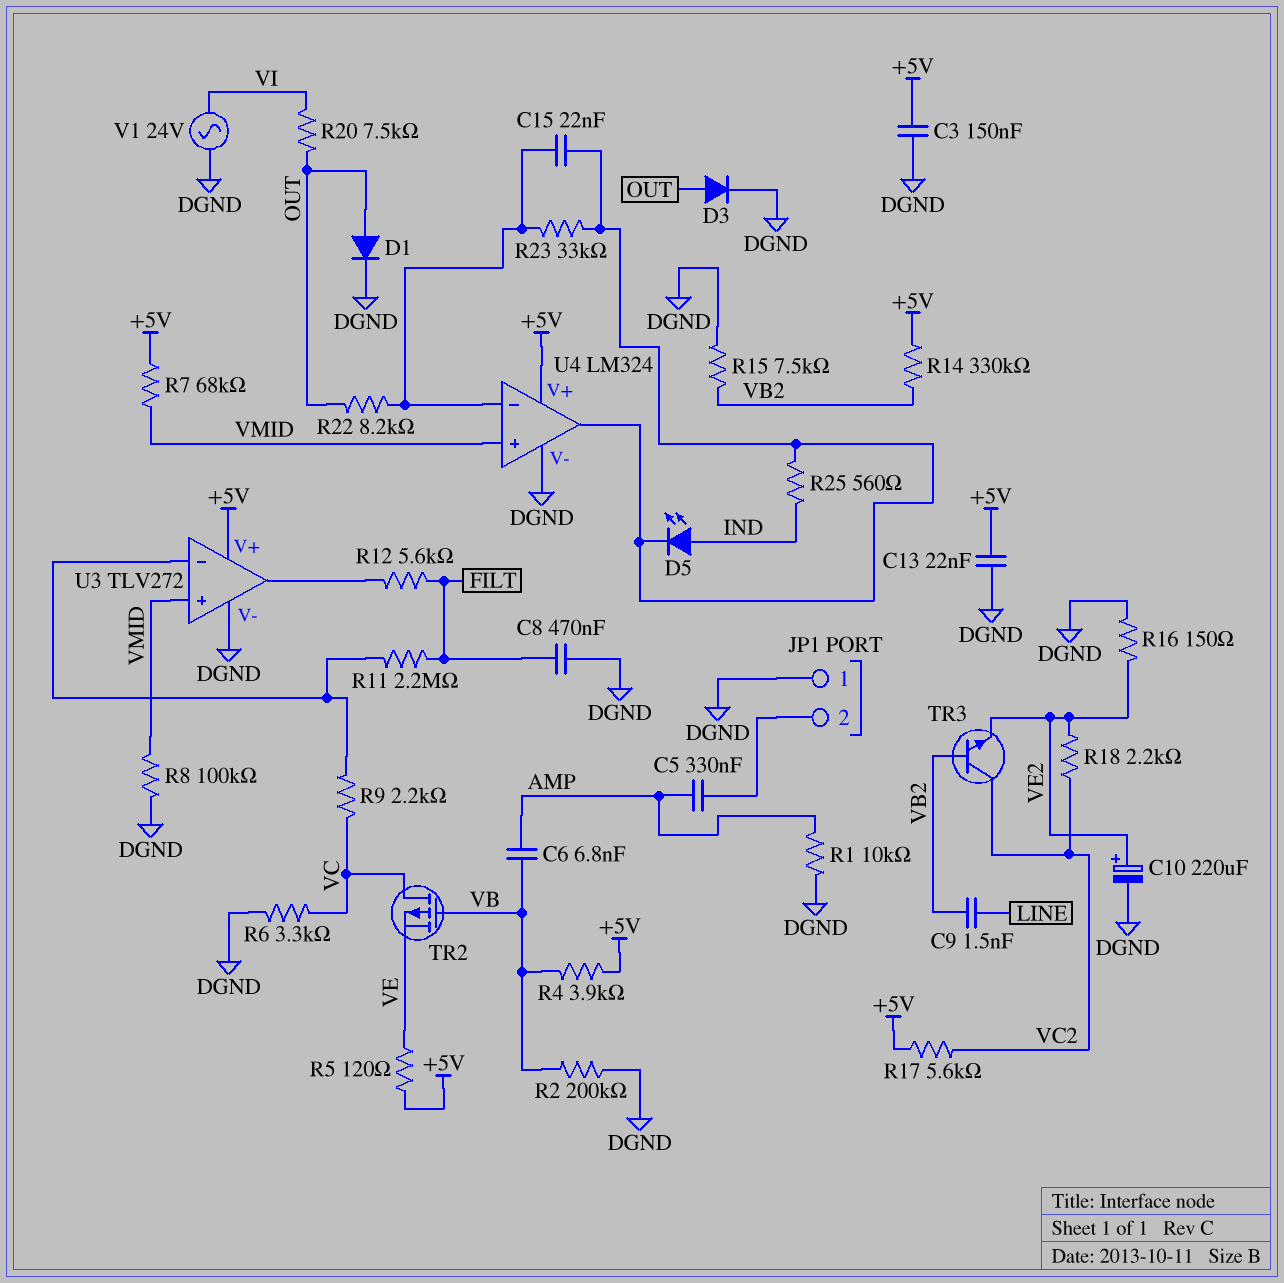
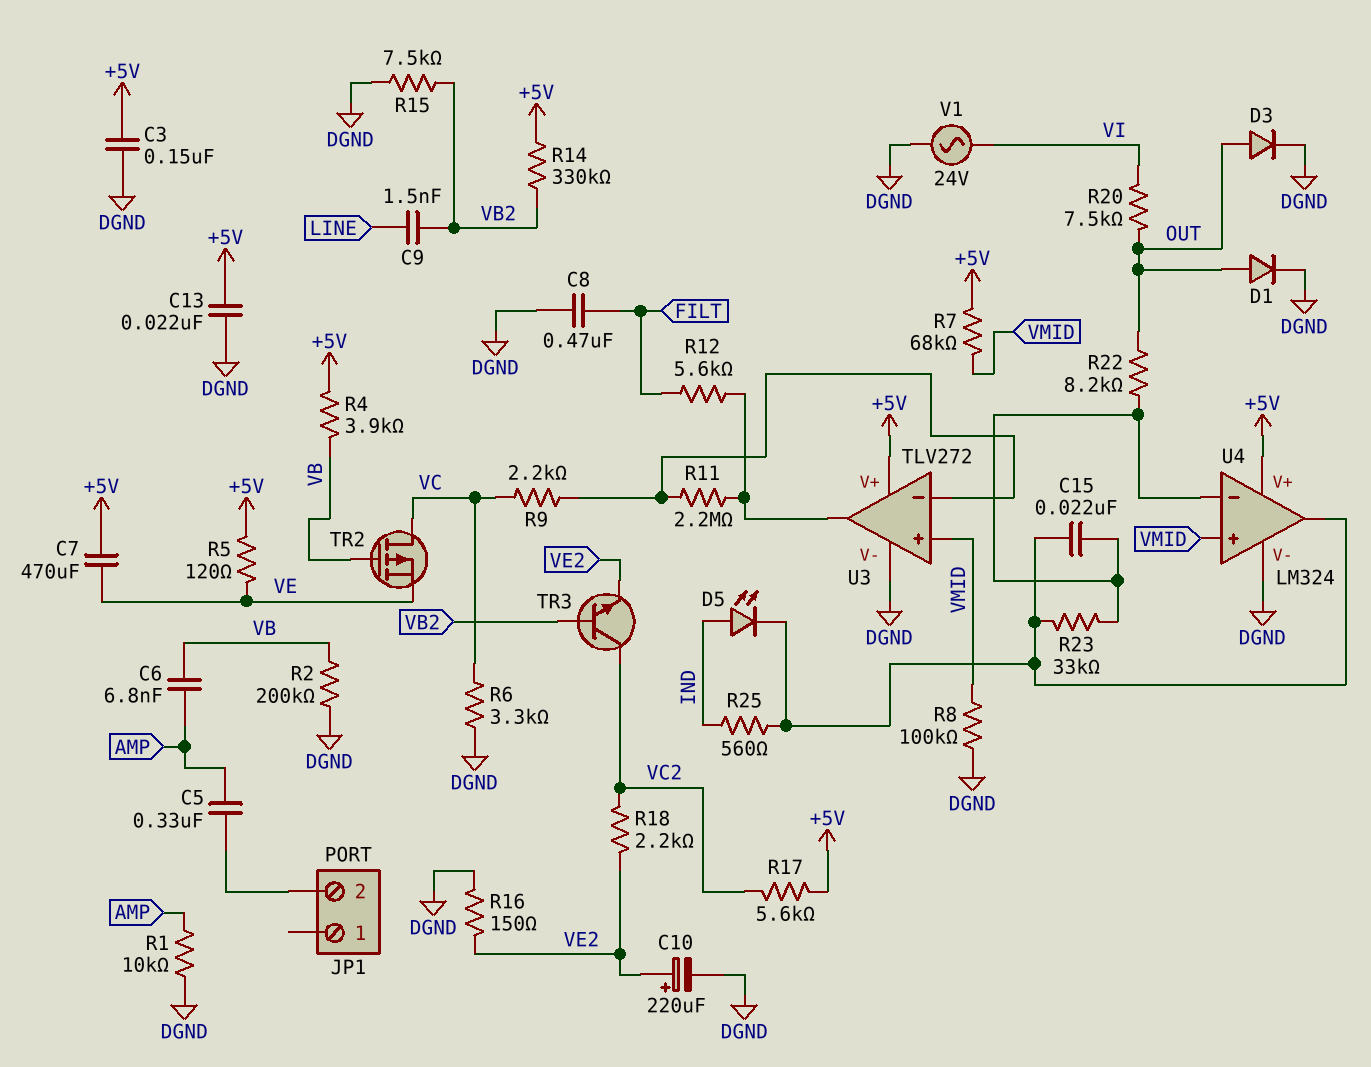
C7: none -> 470uF (+5V, VE)
JP1 pin 1: DGND -> none
R11: 2.2M (FILT, U3/in-) -> 2.2M (U3/in-, U3/out)

